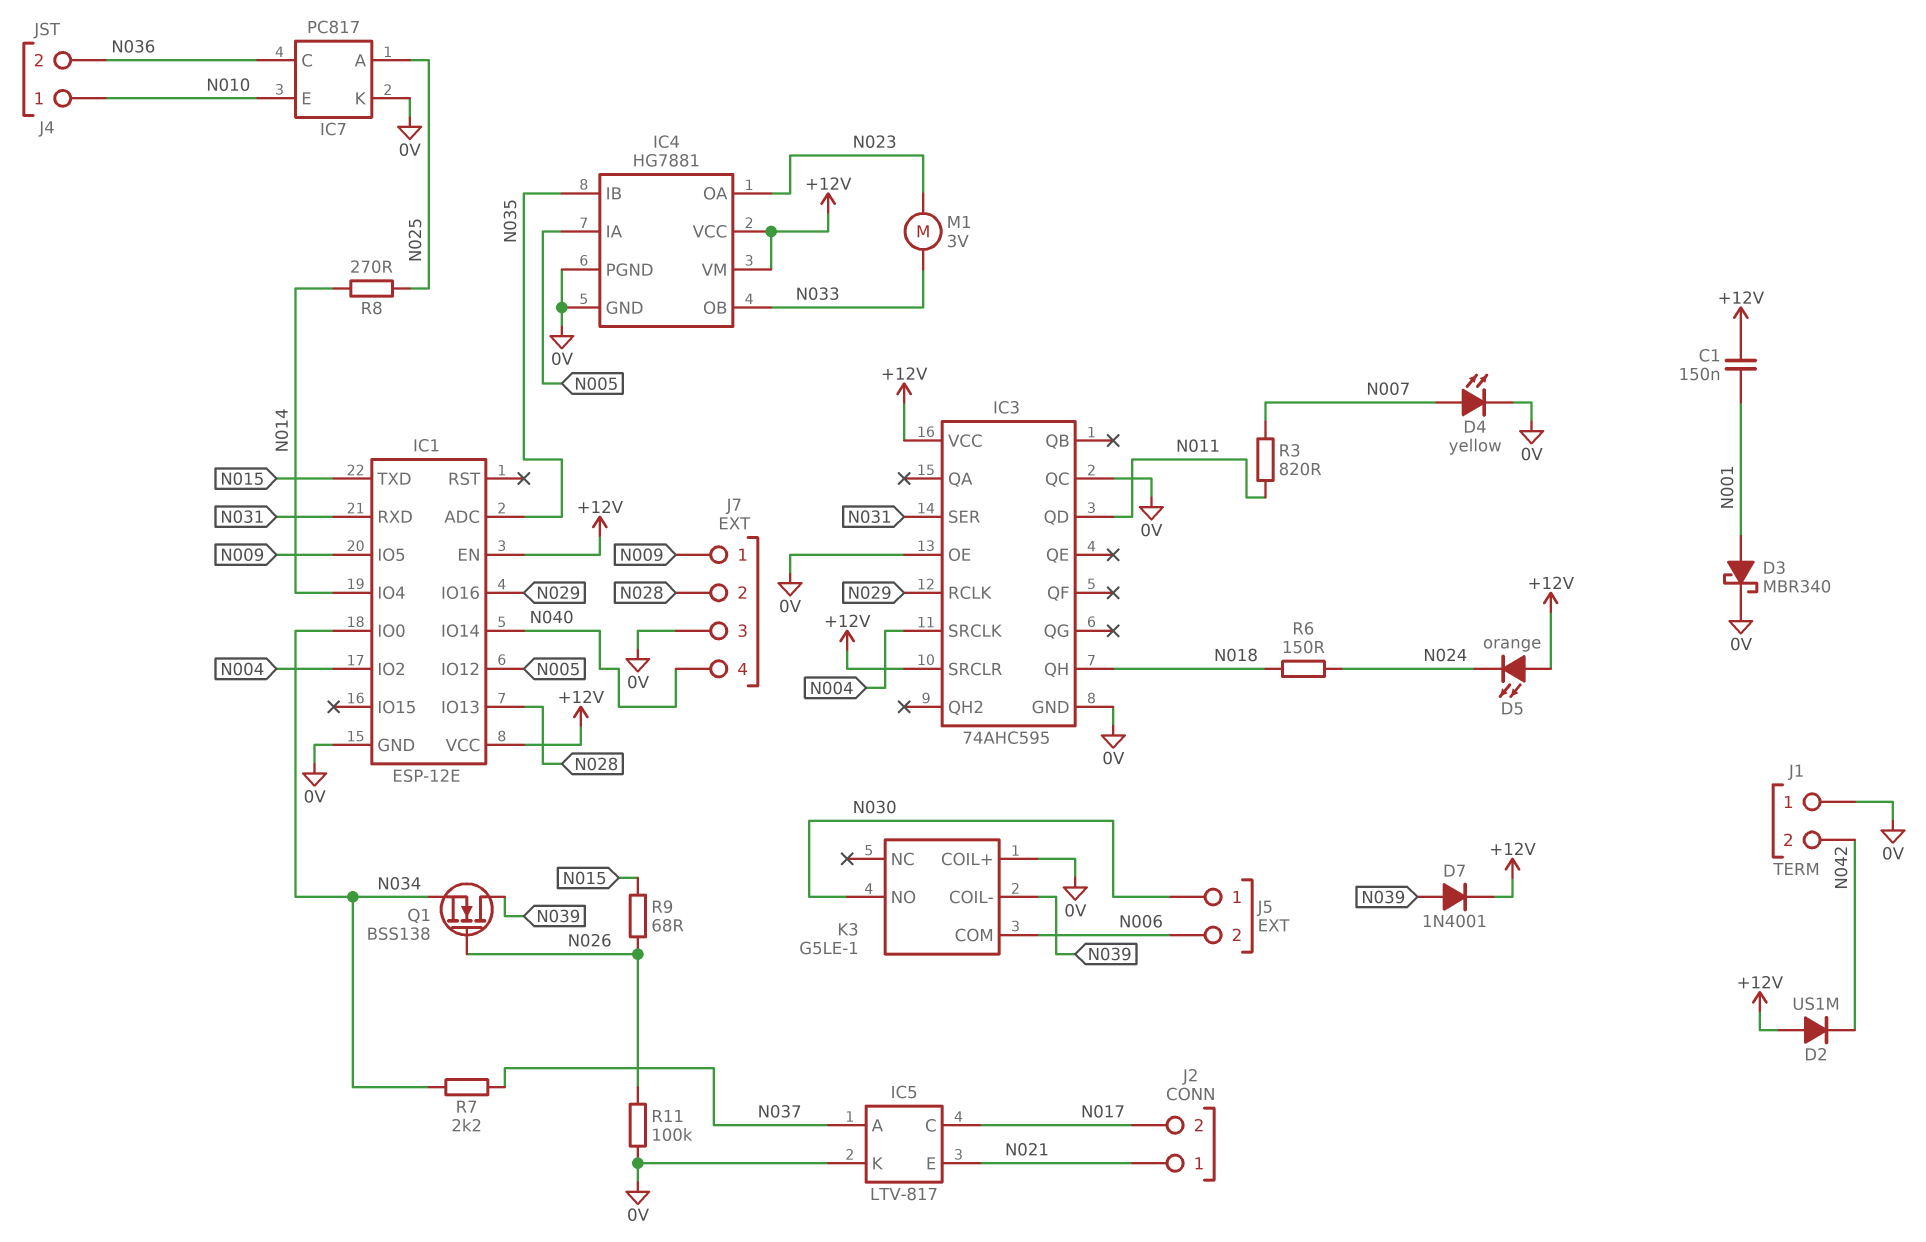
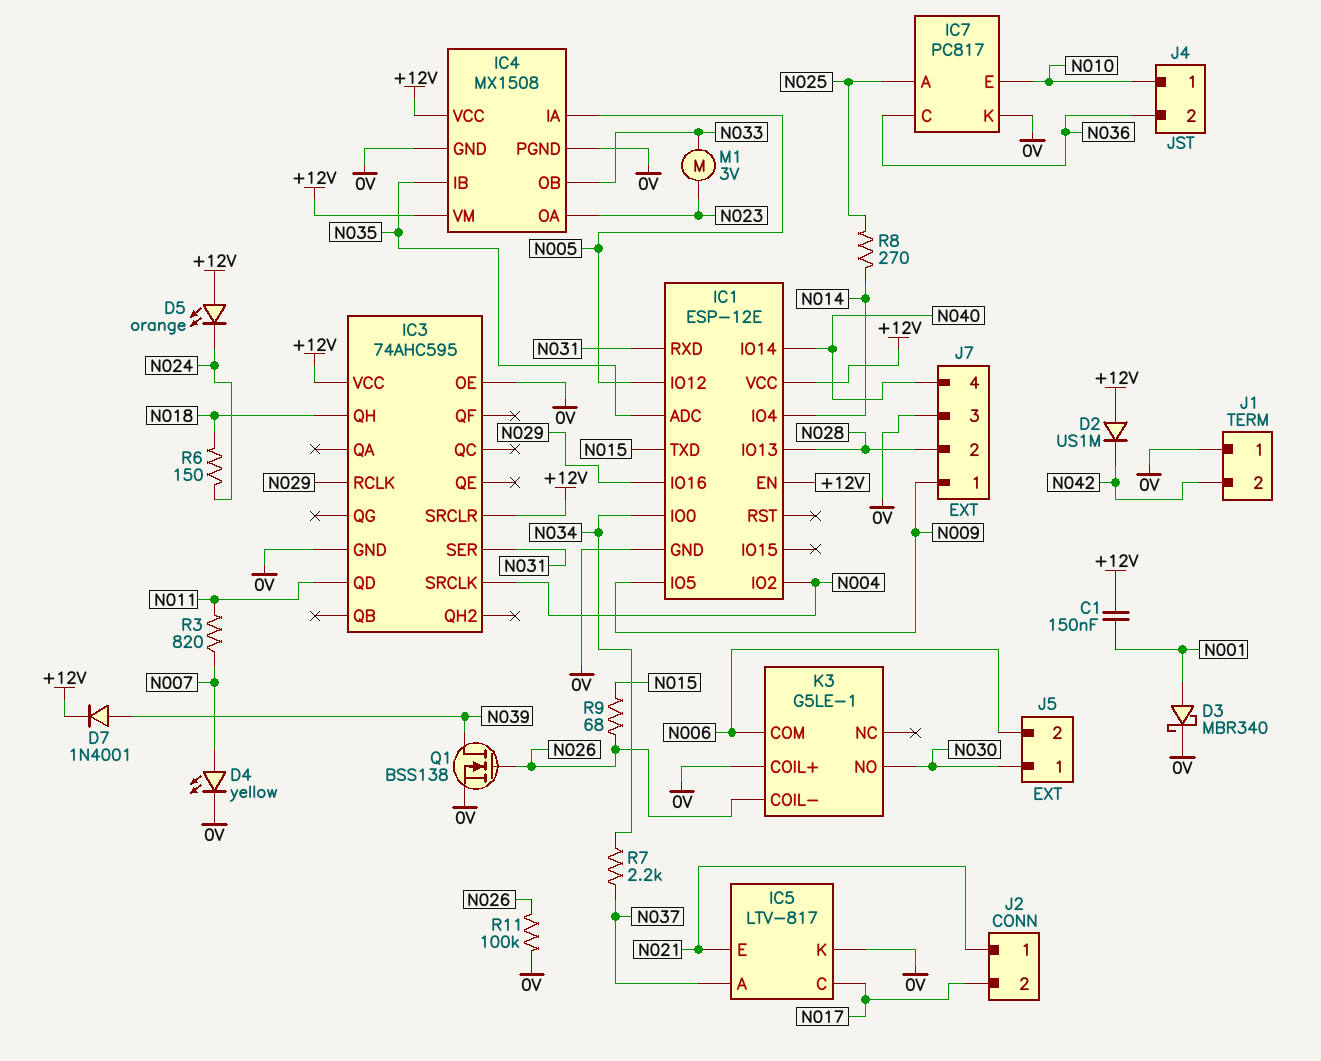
IC3 pin QC: 0V -> none
IC4: HG7881 -> MX1508
K3 pin COIL-: N039 -> N026
Q1: NMOS BSS138 (G N026, D N039, S N034) -> NMOS BSS138 (G N026, D N039, S 0V)

